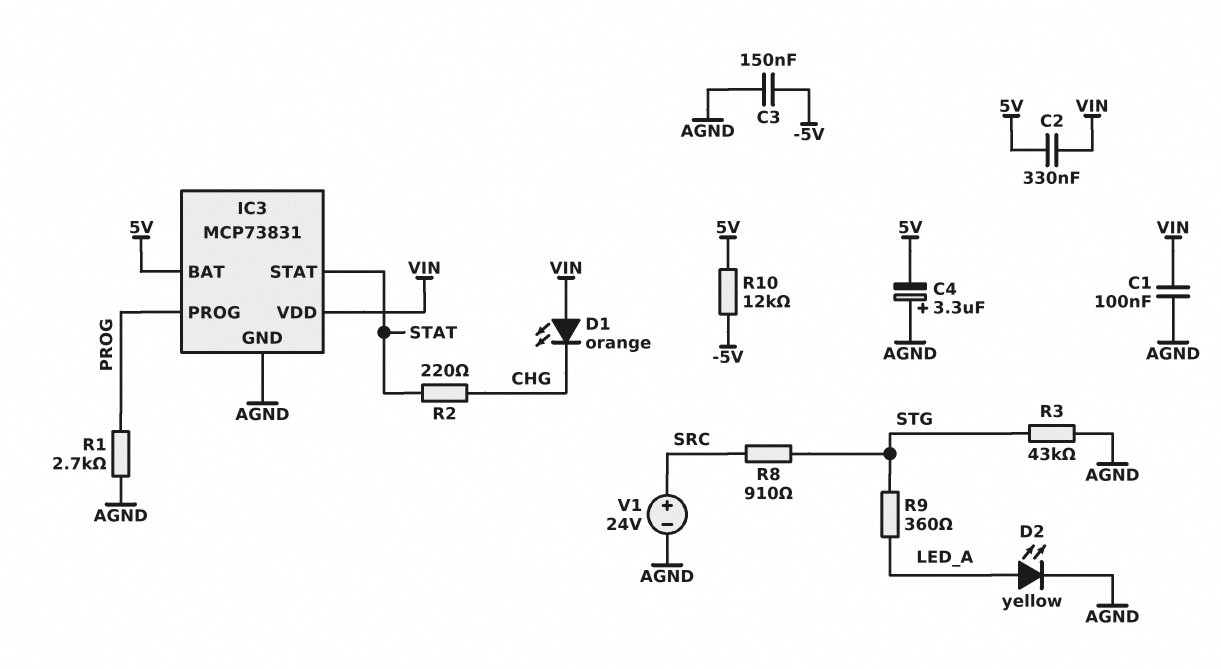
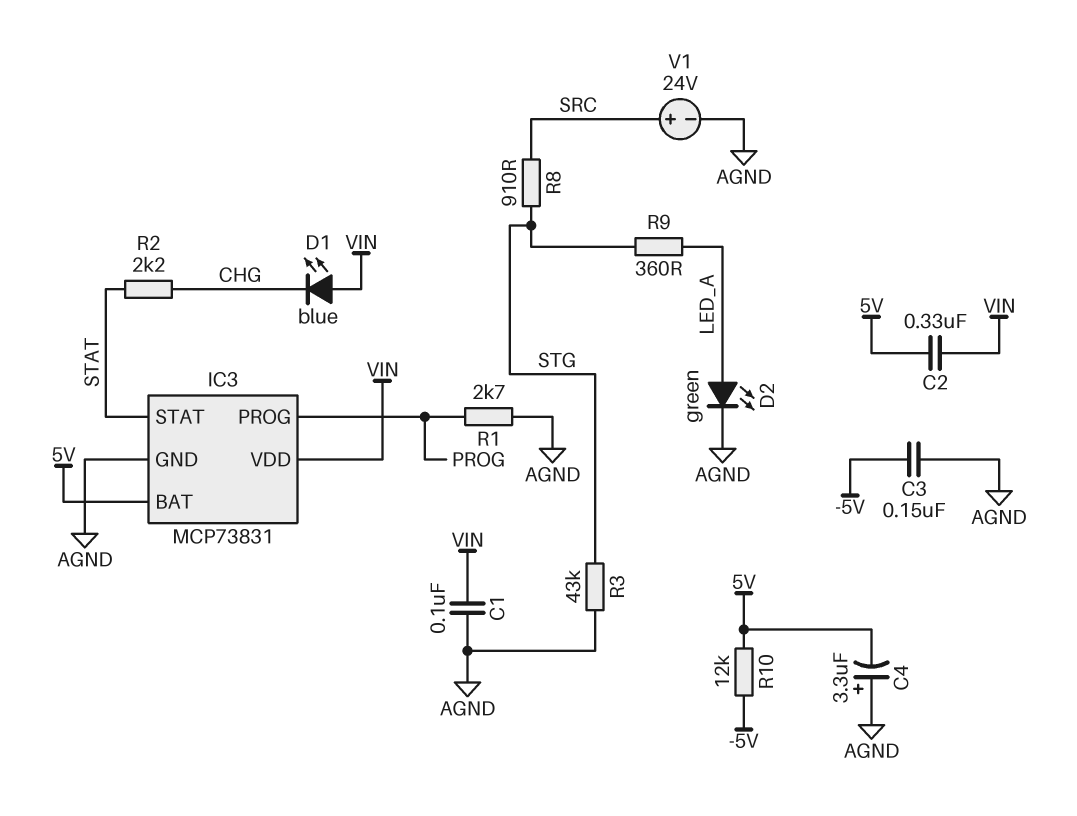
D1: LED orange (A VIN, K CHG) -> LED blue (A VIN, K CHG)
D2: LED yellow (A LED_A, K AGND) -> LED green (A LED_A, K AGND)
R2: 220 (CHG, STAT) -> 2.2k (CHG, STAT)

